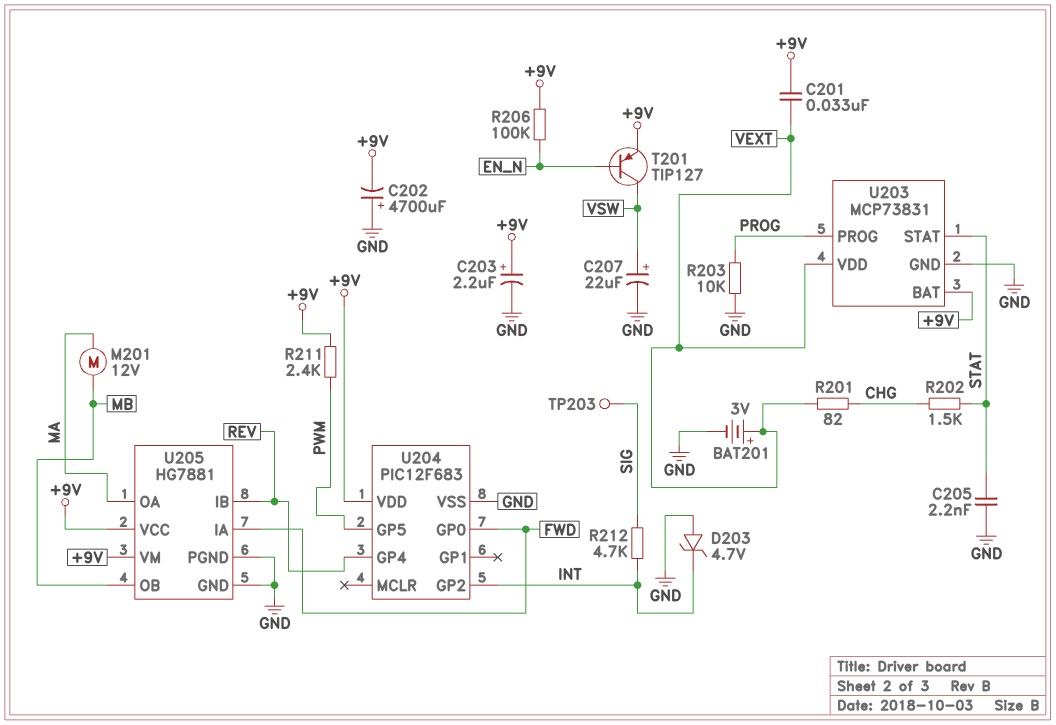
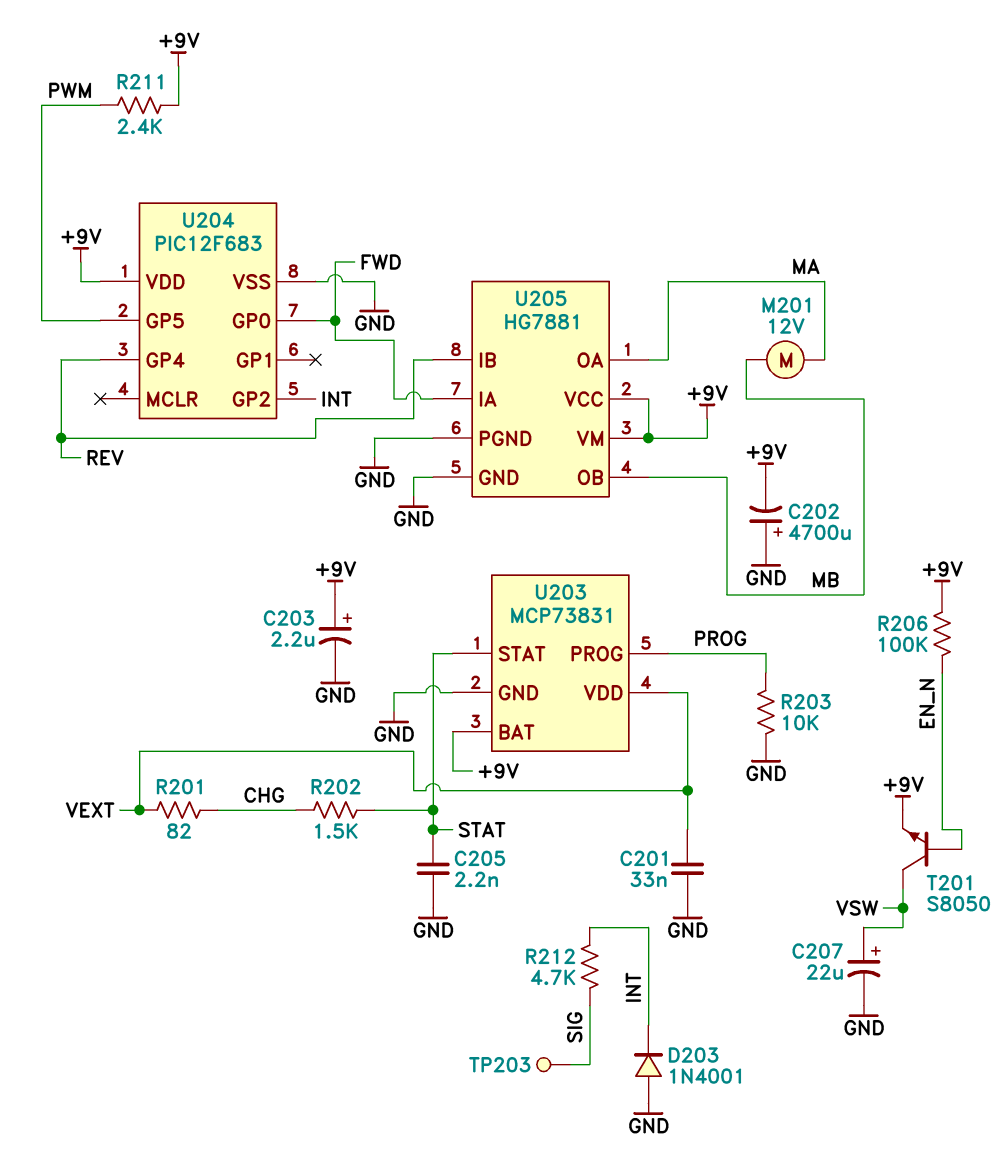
BAT201: 3V (plus VEXT, minus GND) -> none
C201: 33nF (+9V, VEXT) -> 33nF (GND, VEXT)
D203: zener 4.7V (A GND, K INT) -> diode 1N4001 (A GND, K INT)
T201: PNP TIP127 (B EN_N, C VSW, E +9V) -> NPN S8050 (B EN_N, C VSW, E +9V)

